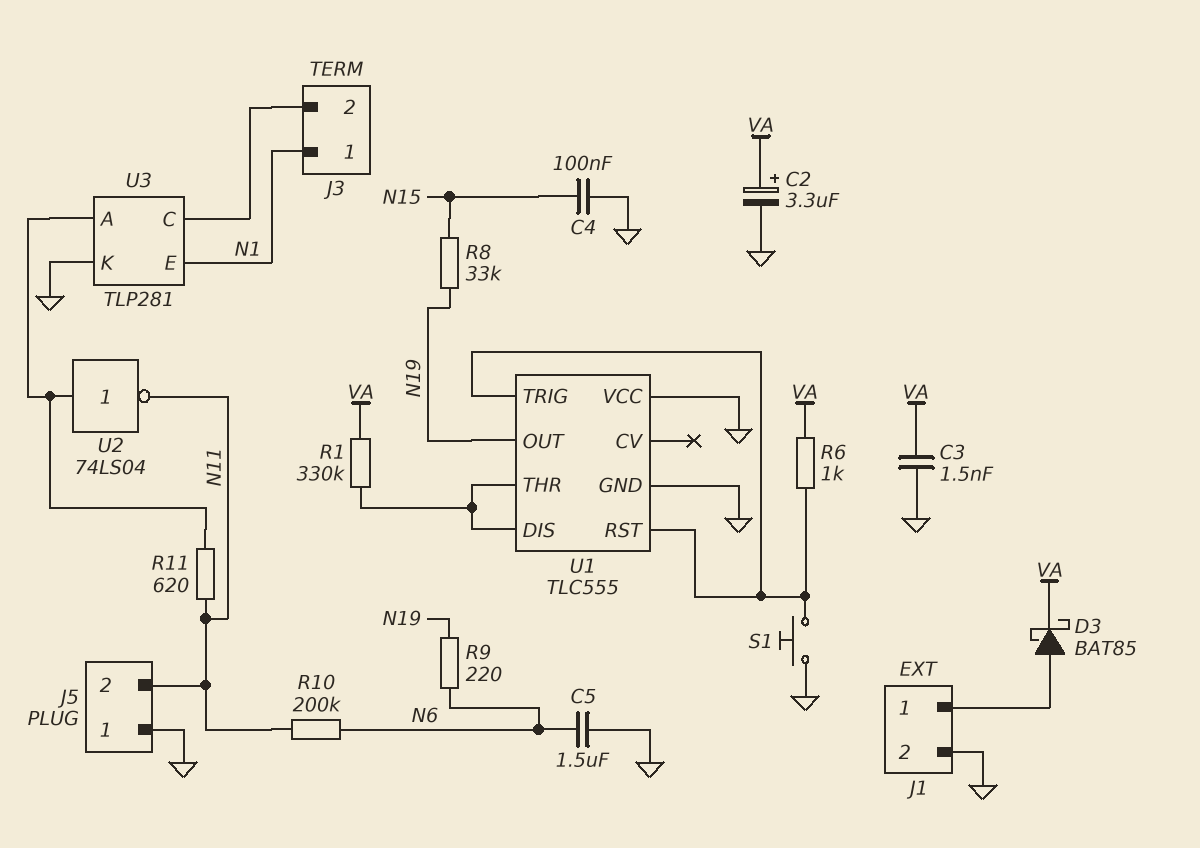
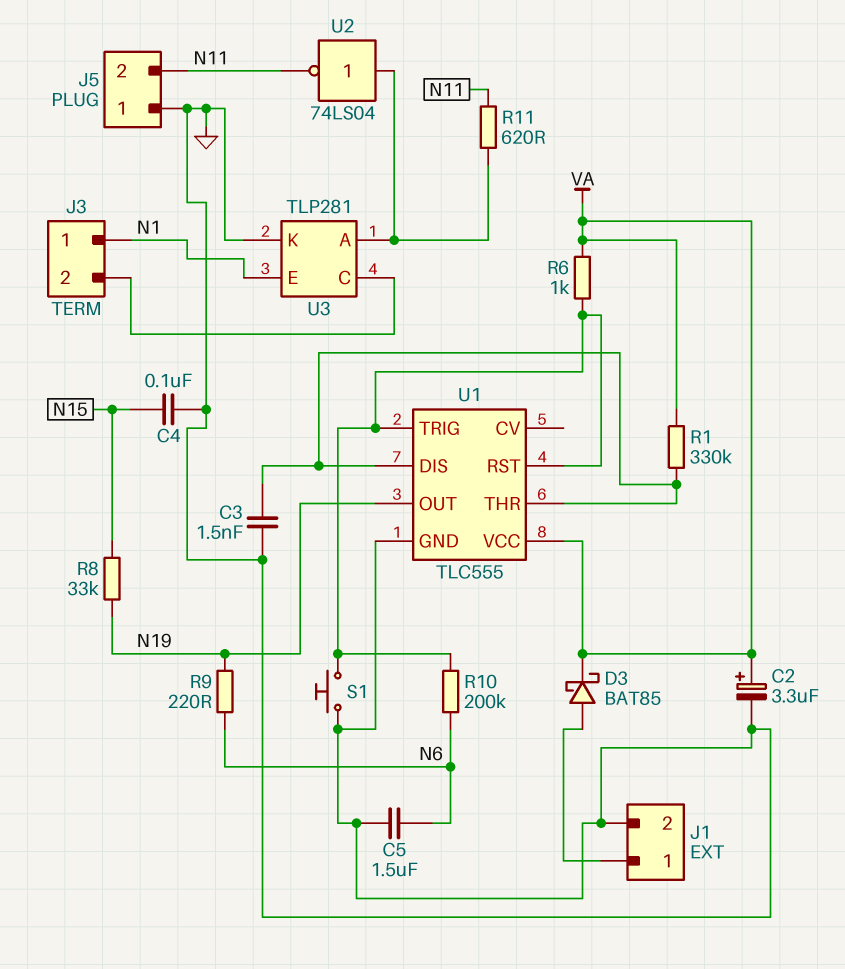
C3: 1.5nF (GND, VA) -> 1.5nF (GND, U1/DIS)
R10: 200k (N6, N11) -> 200k (N6, U1/RST)
U1 pin VCC: GND -> VA

